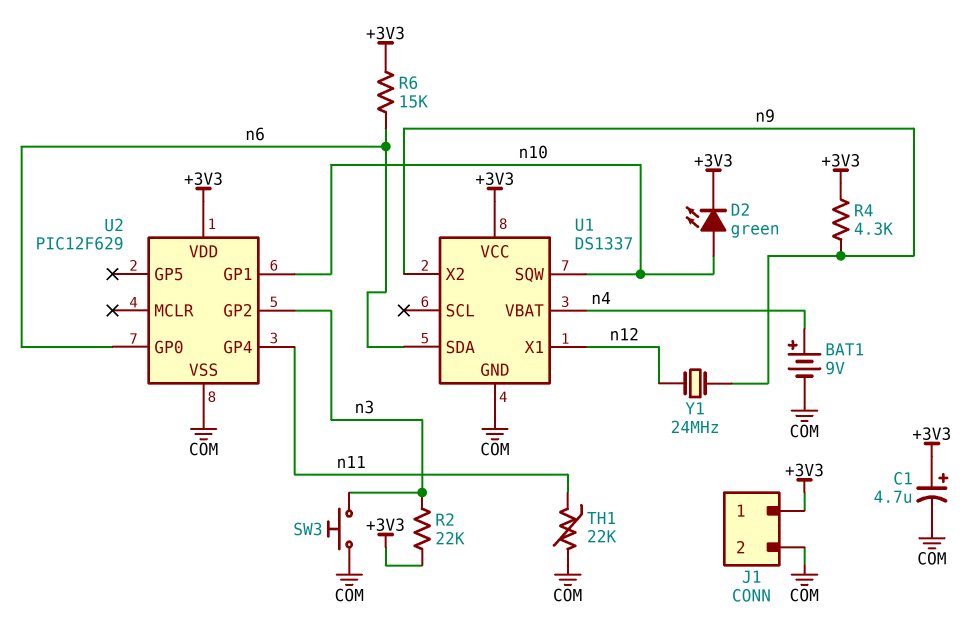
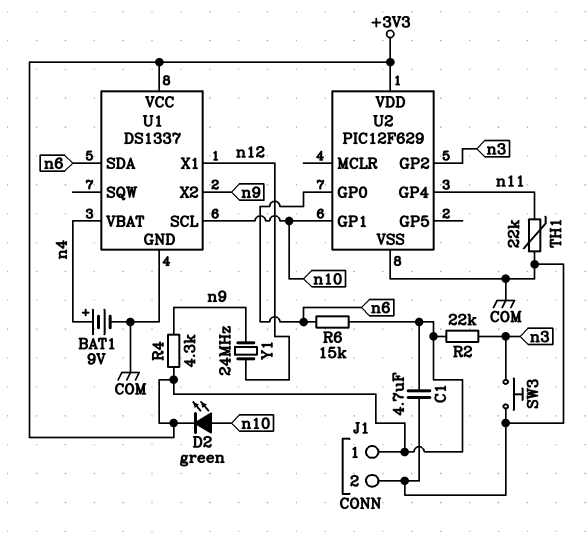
C1: 4.7uF (plus +3V3, minus COM) -> 4.7uF (+3V3, COM)
U1 pin SCL: none -> n10
U1 pin SQW: n10 -> none

